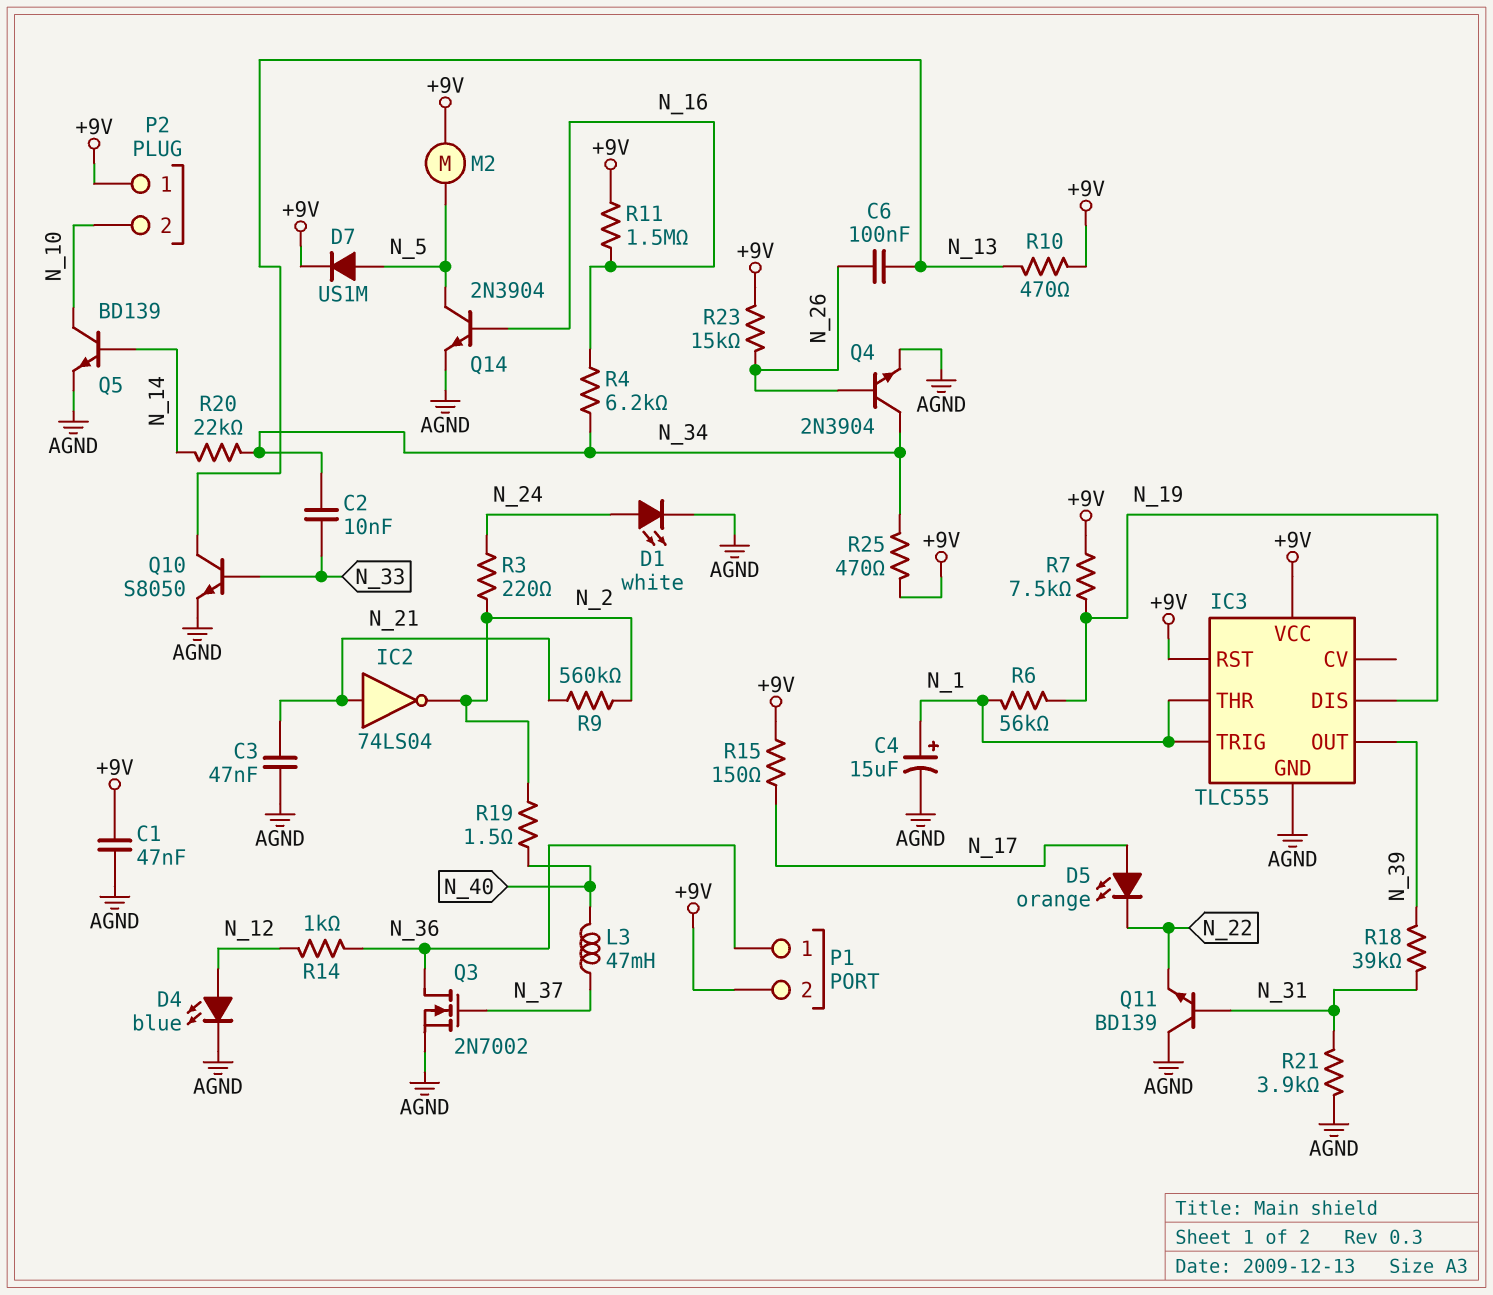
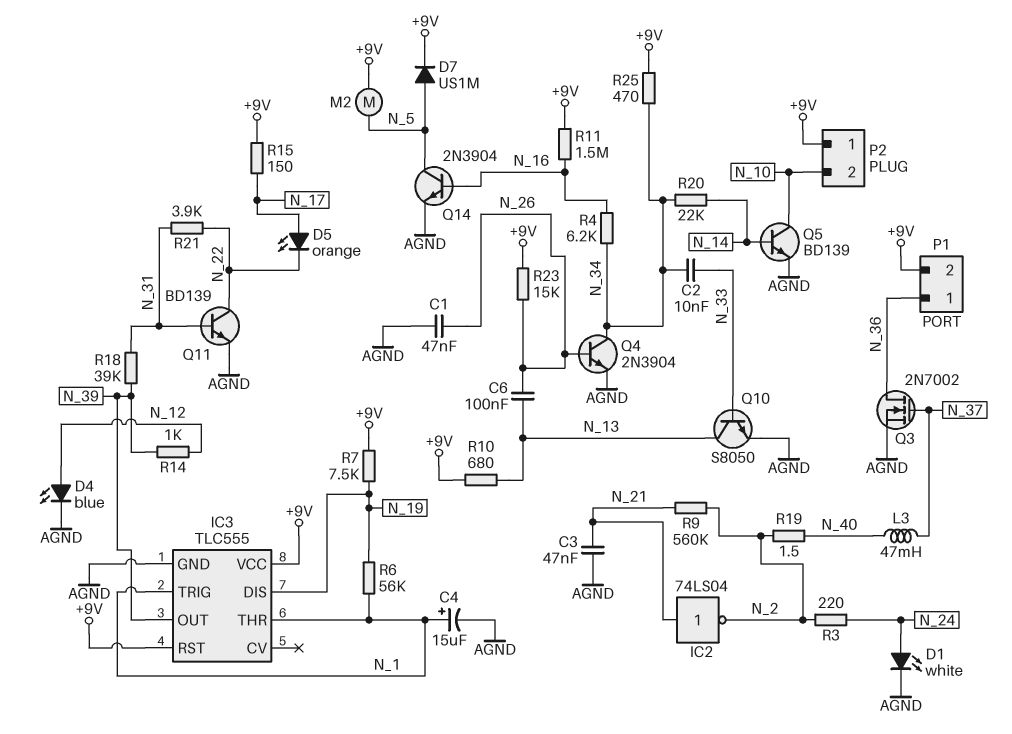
C1: 47nF (+9V, AGND) -> 47nF (AGND, N_26)
Q11: NPN BD139 (B N_31, C AGND, E N_22) -> NPN BD139 (B N_31, C N_22, E AGND)
R10: 470 (+9V, N_13) -> 680 (+9V, N_13)
R14: 1k (N_12, N_36) -> 1k (N_12, N_39)
R21: 3.9k (AGND, N_31) -> 3.9k (N_22, N_31)

